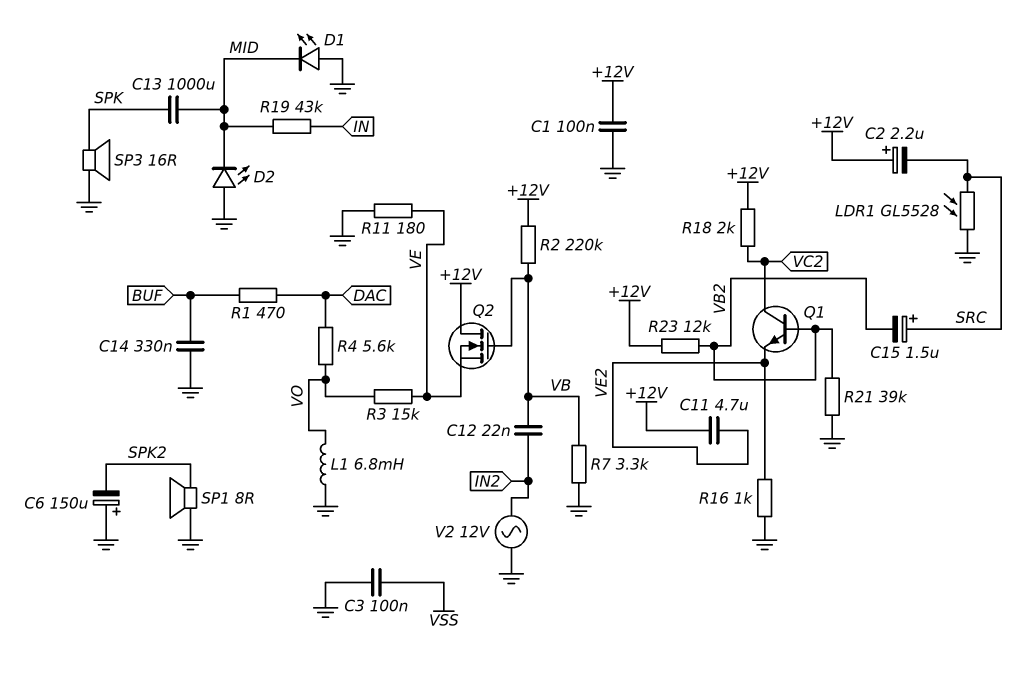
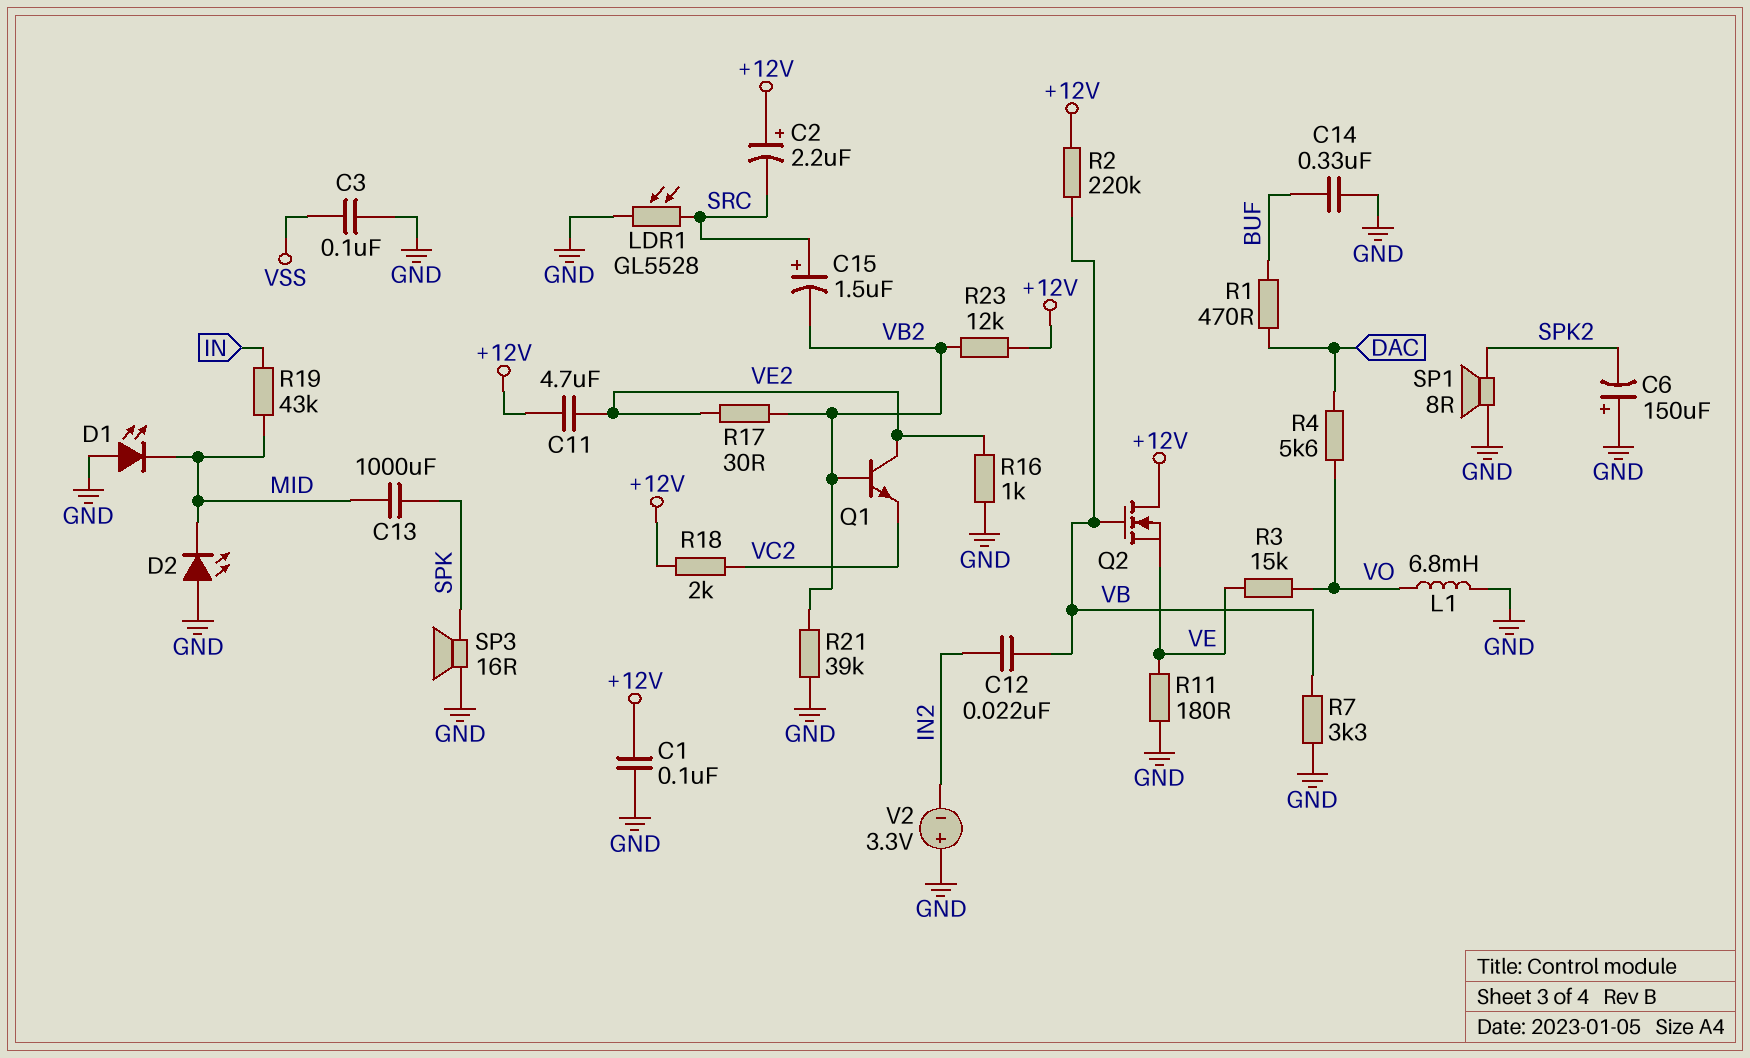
Q1: NPN (B VB2, C VC2, E VE2) -> NPN (B VB2, C VE2, E VC2)
R17: none -> 30 (VB2, VE2)
V2: AC 12V (GND, IN2) -> 3.3V (plus GND, minus IN2)

